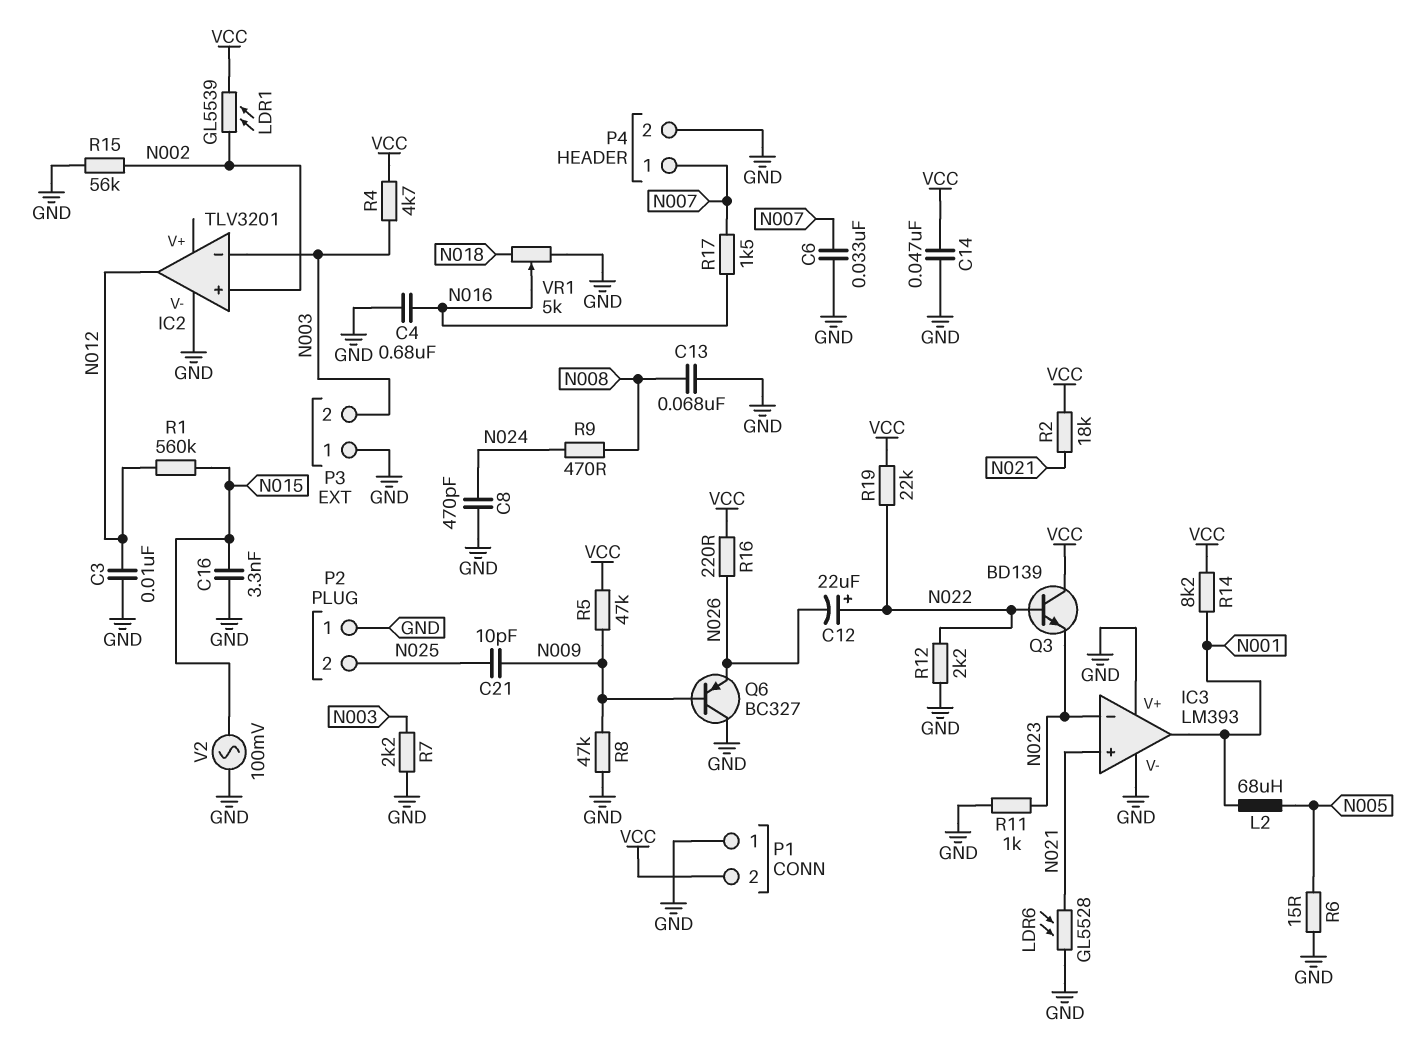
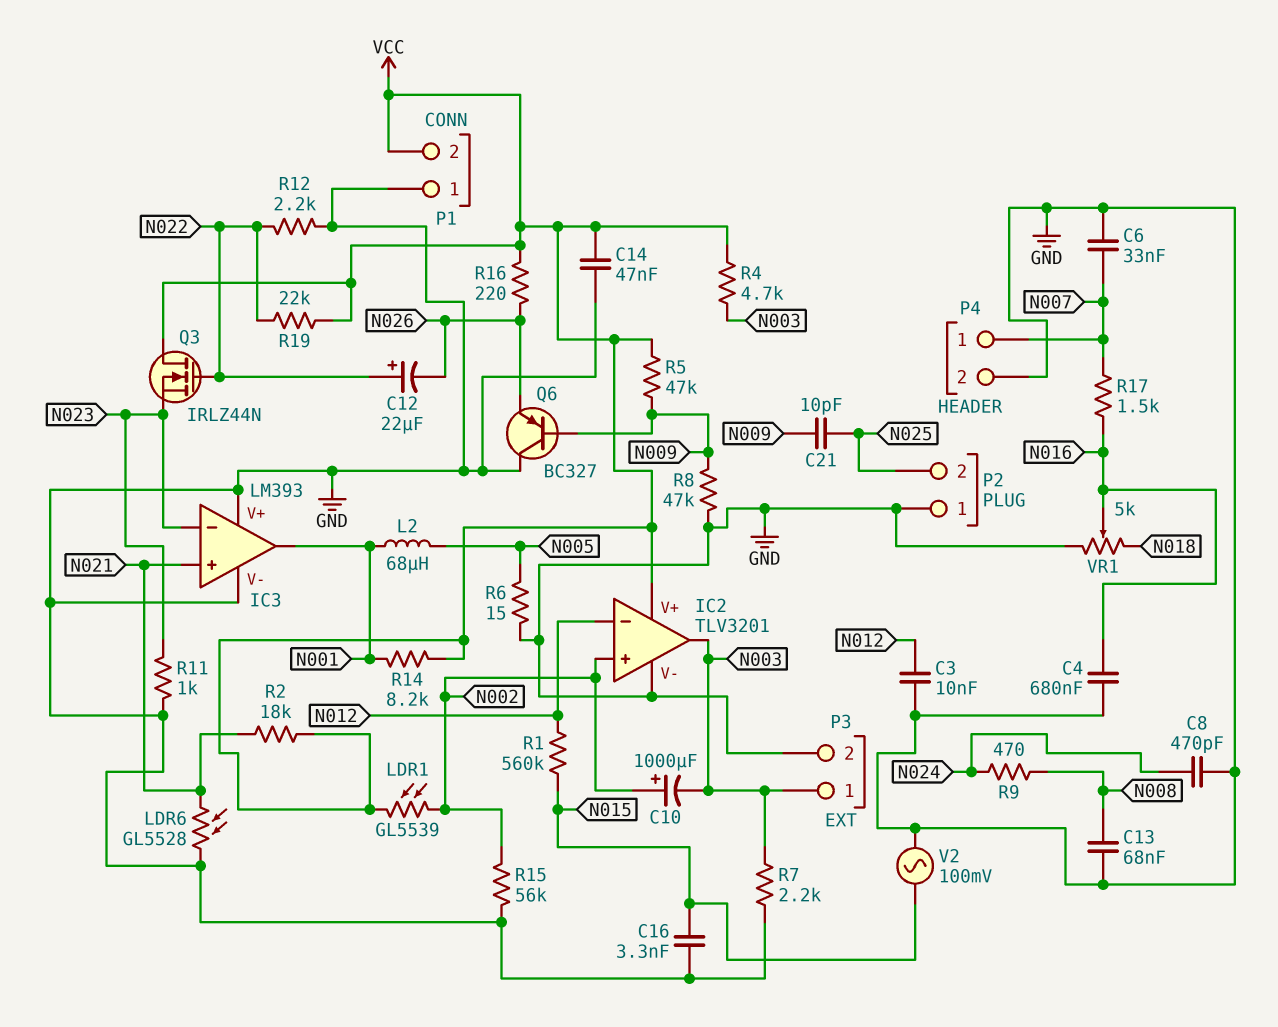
C10: none -> 1000uF (plus N002, minus N003)
IC2 pin V+: none -> VCC
IC2 pin in-: N003 -> N012
IC2 pin out: N012 -> N003
P3 pin 1: GND -> N003
P3 pin 2: N003 -> GND
Q3: NPN BD139 (B N022, C VCC, E N023) -> NMOS IRLZ44N (G N022, D VCC, S N023)

